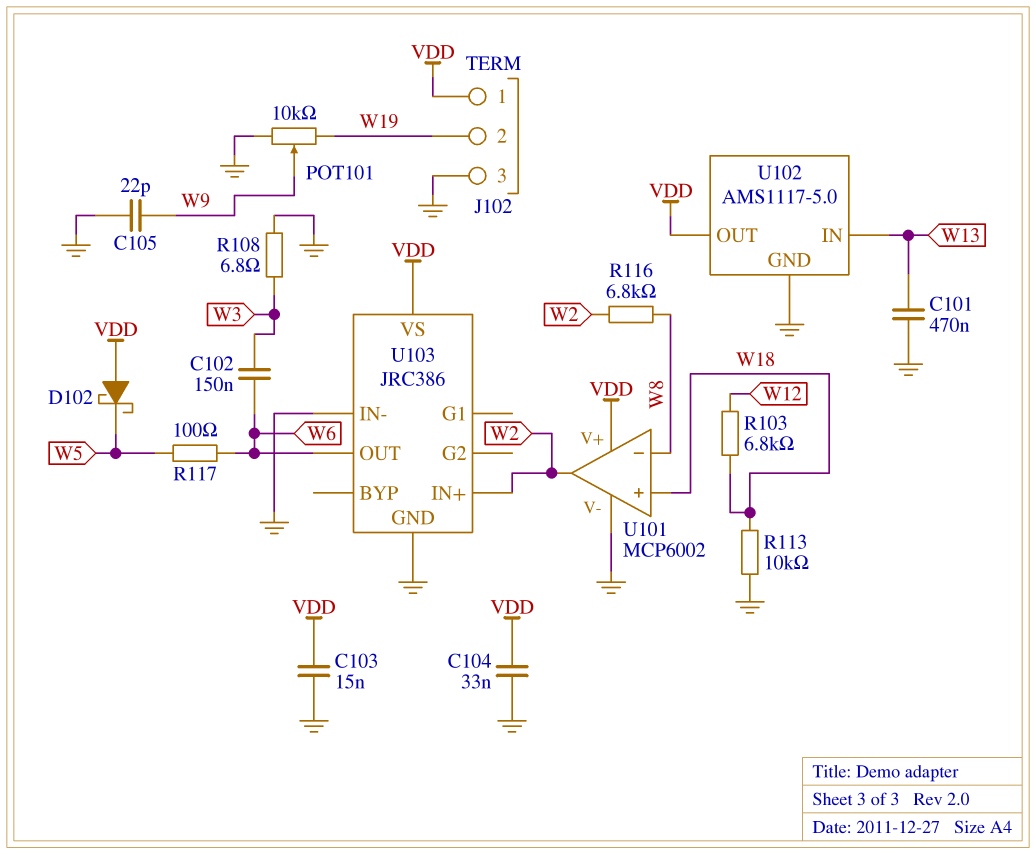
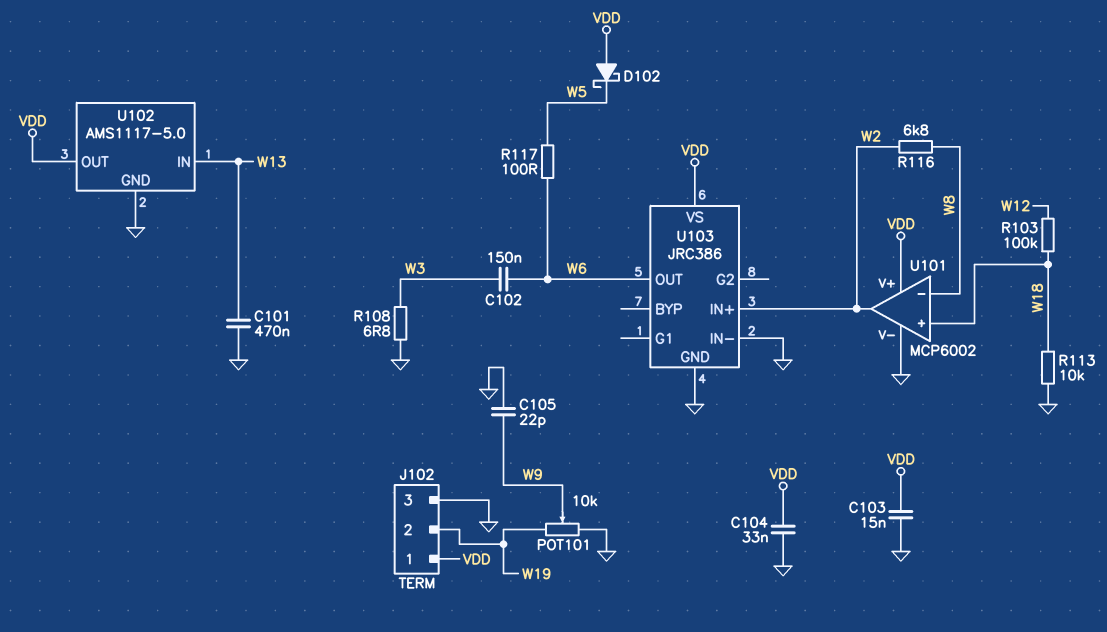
R103: 6.8k (W12, W18) -> 100k (W12, W18)

